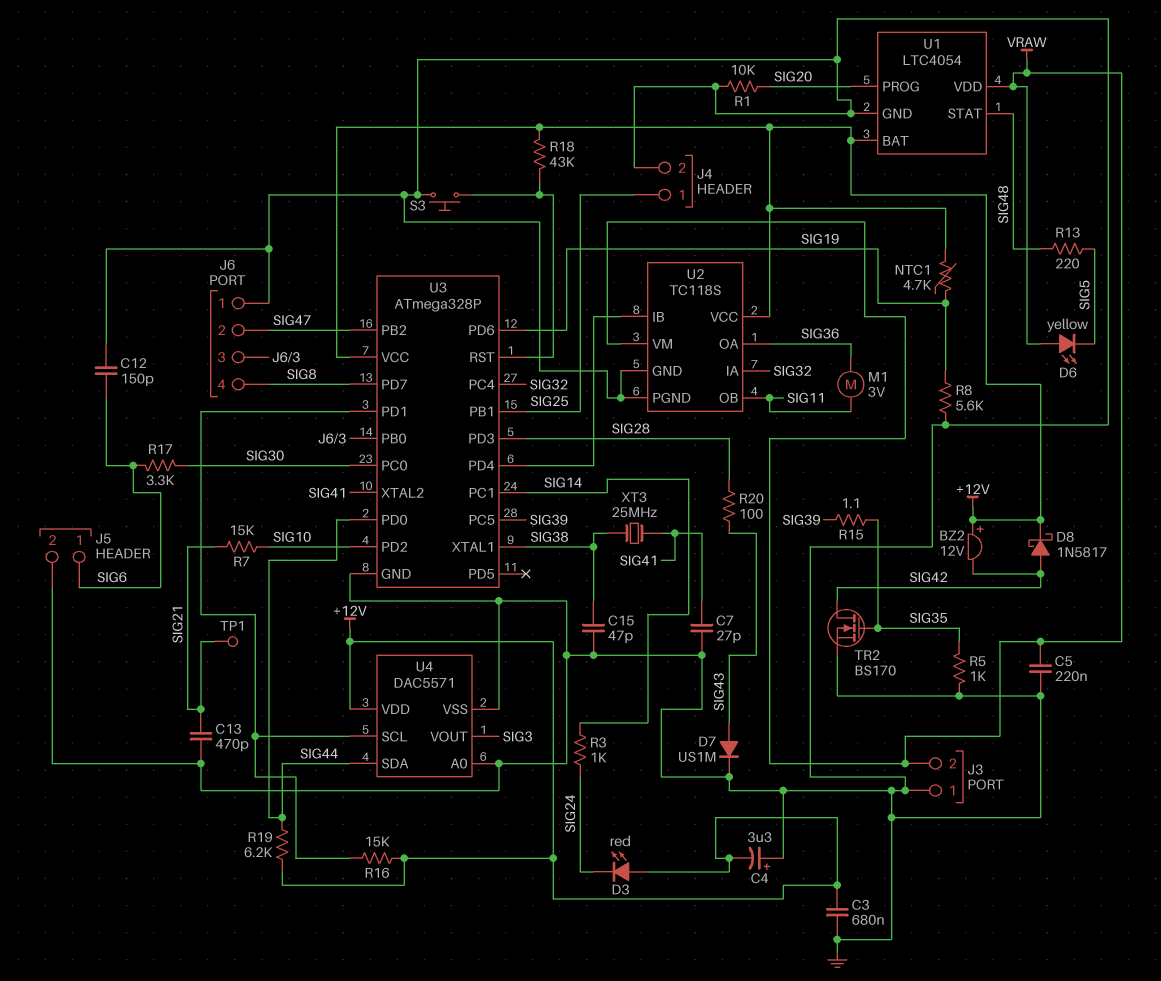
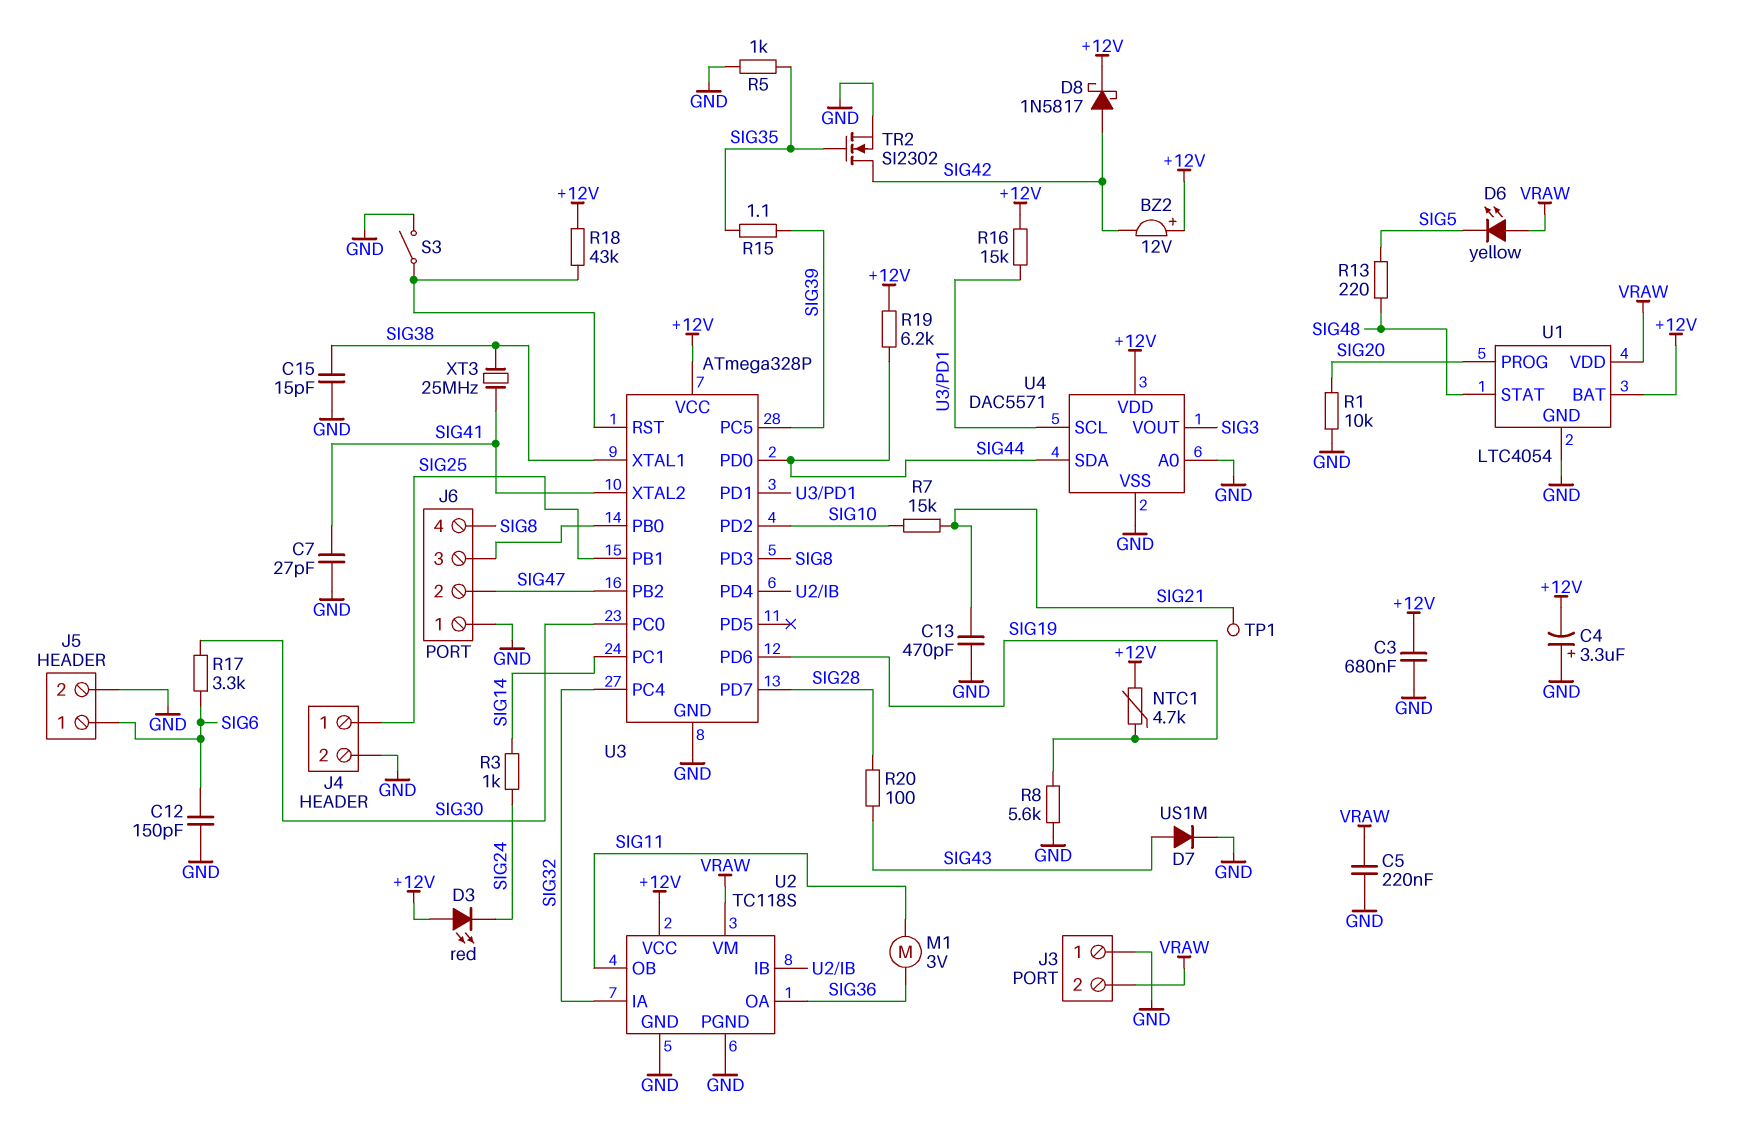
C15: 47pF (GND, SIG38) -> 15pF (GND, SIG38)
S3: button (GND, U3/RST) -> switch (GND, U3/RST)
TR2: NMOS BS170 (G SIG35, D SIG42, S GND) -> NMOS SI2302 (G SIG35, D SIG42, S GND)
U3 pin PD3: SIG28 -> SIG8
U3 pin PD7: SIG8 -> SIG28

